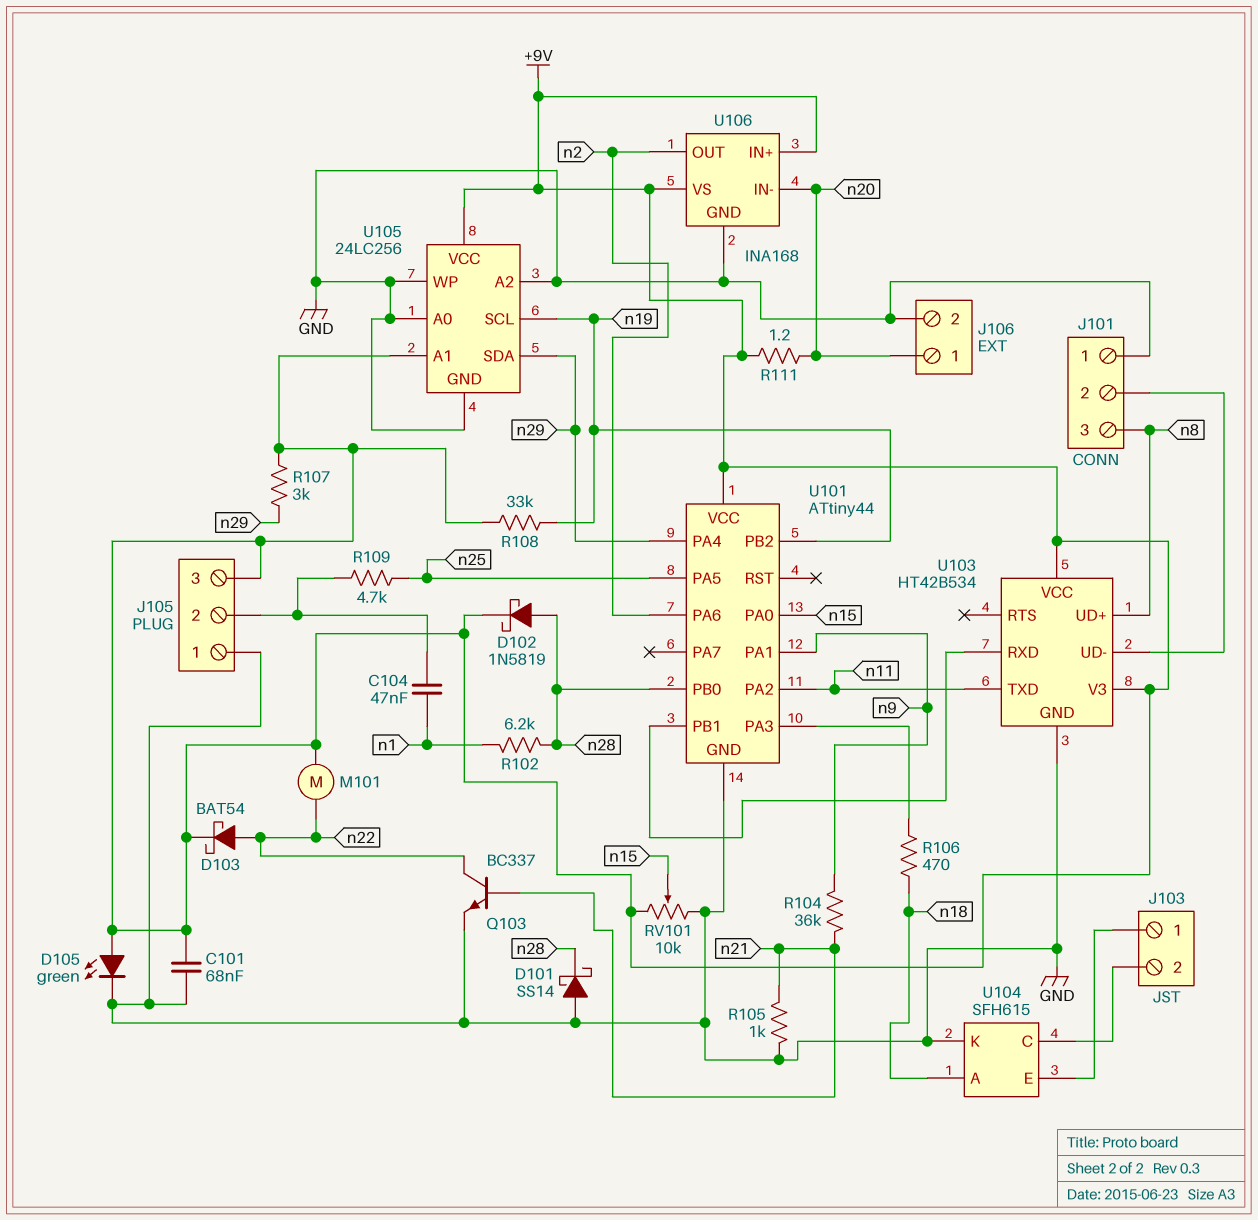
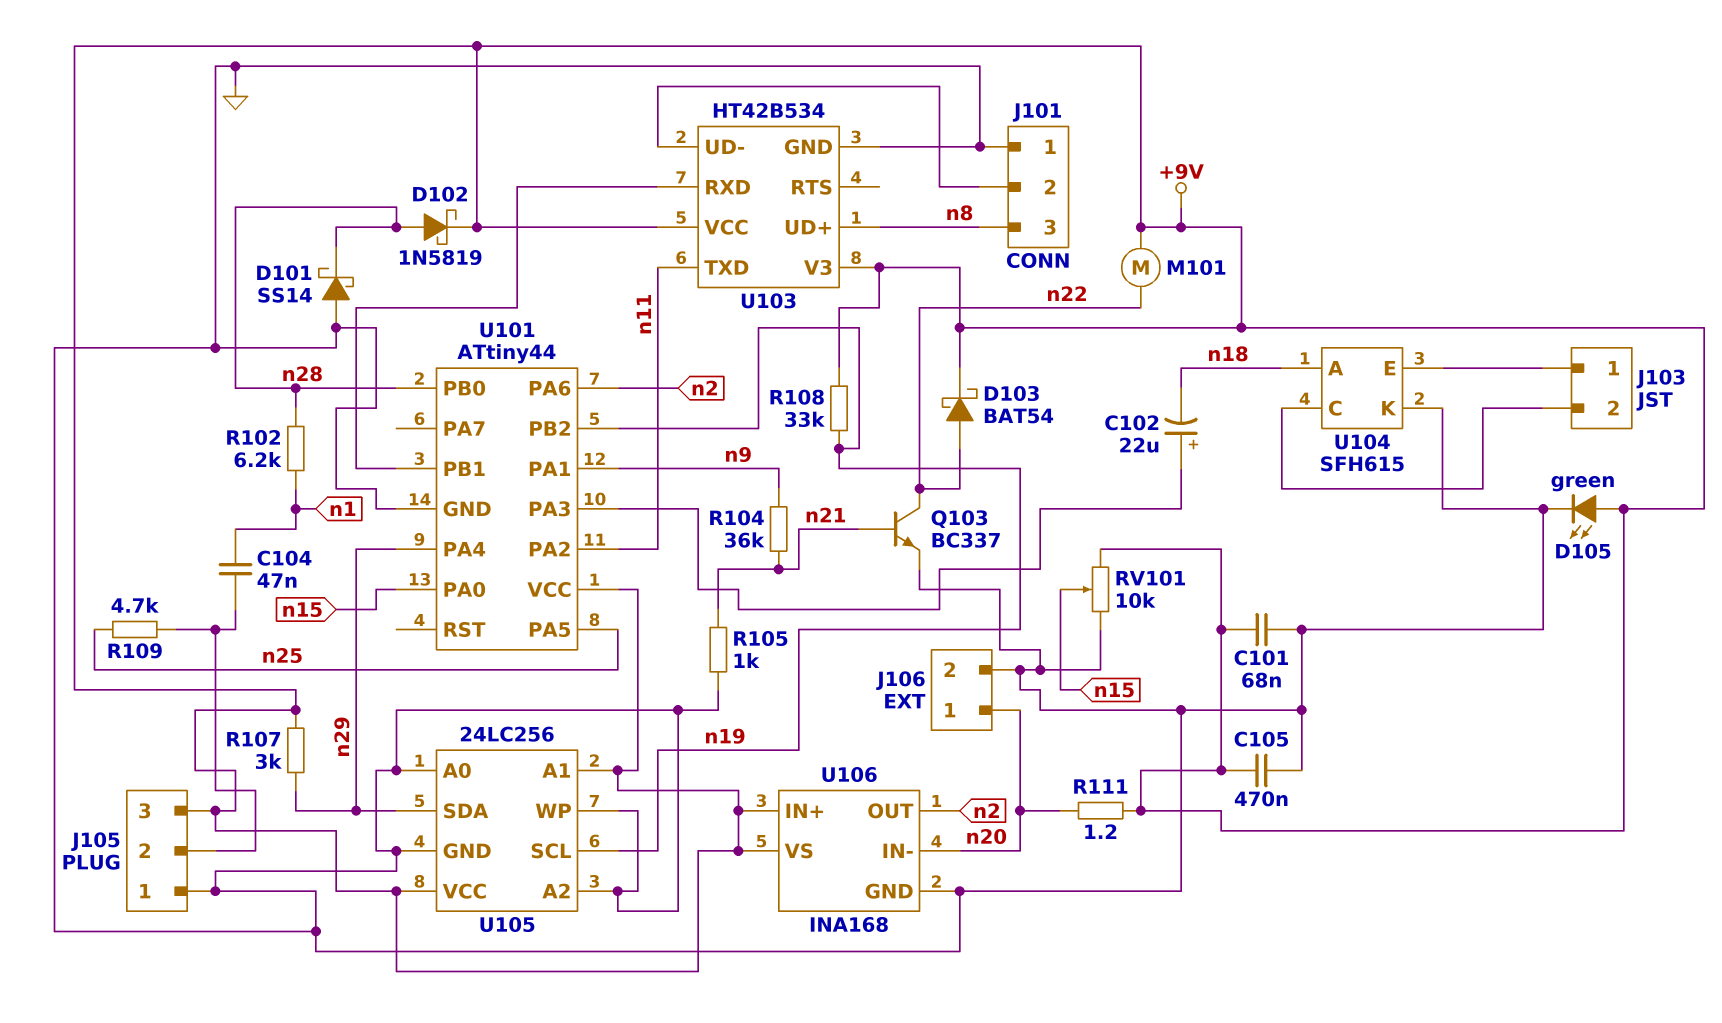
C102: none -> 22uF (plus U101/PA3, minus n18)
C105: none -> 470nF (+9V, GND)
R106: 470 (U101/PA3, n18) -> none

